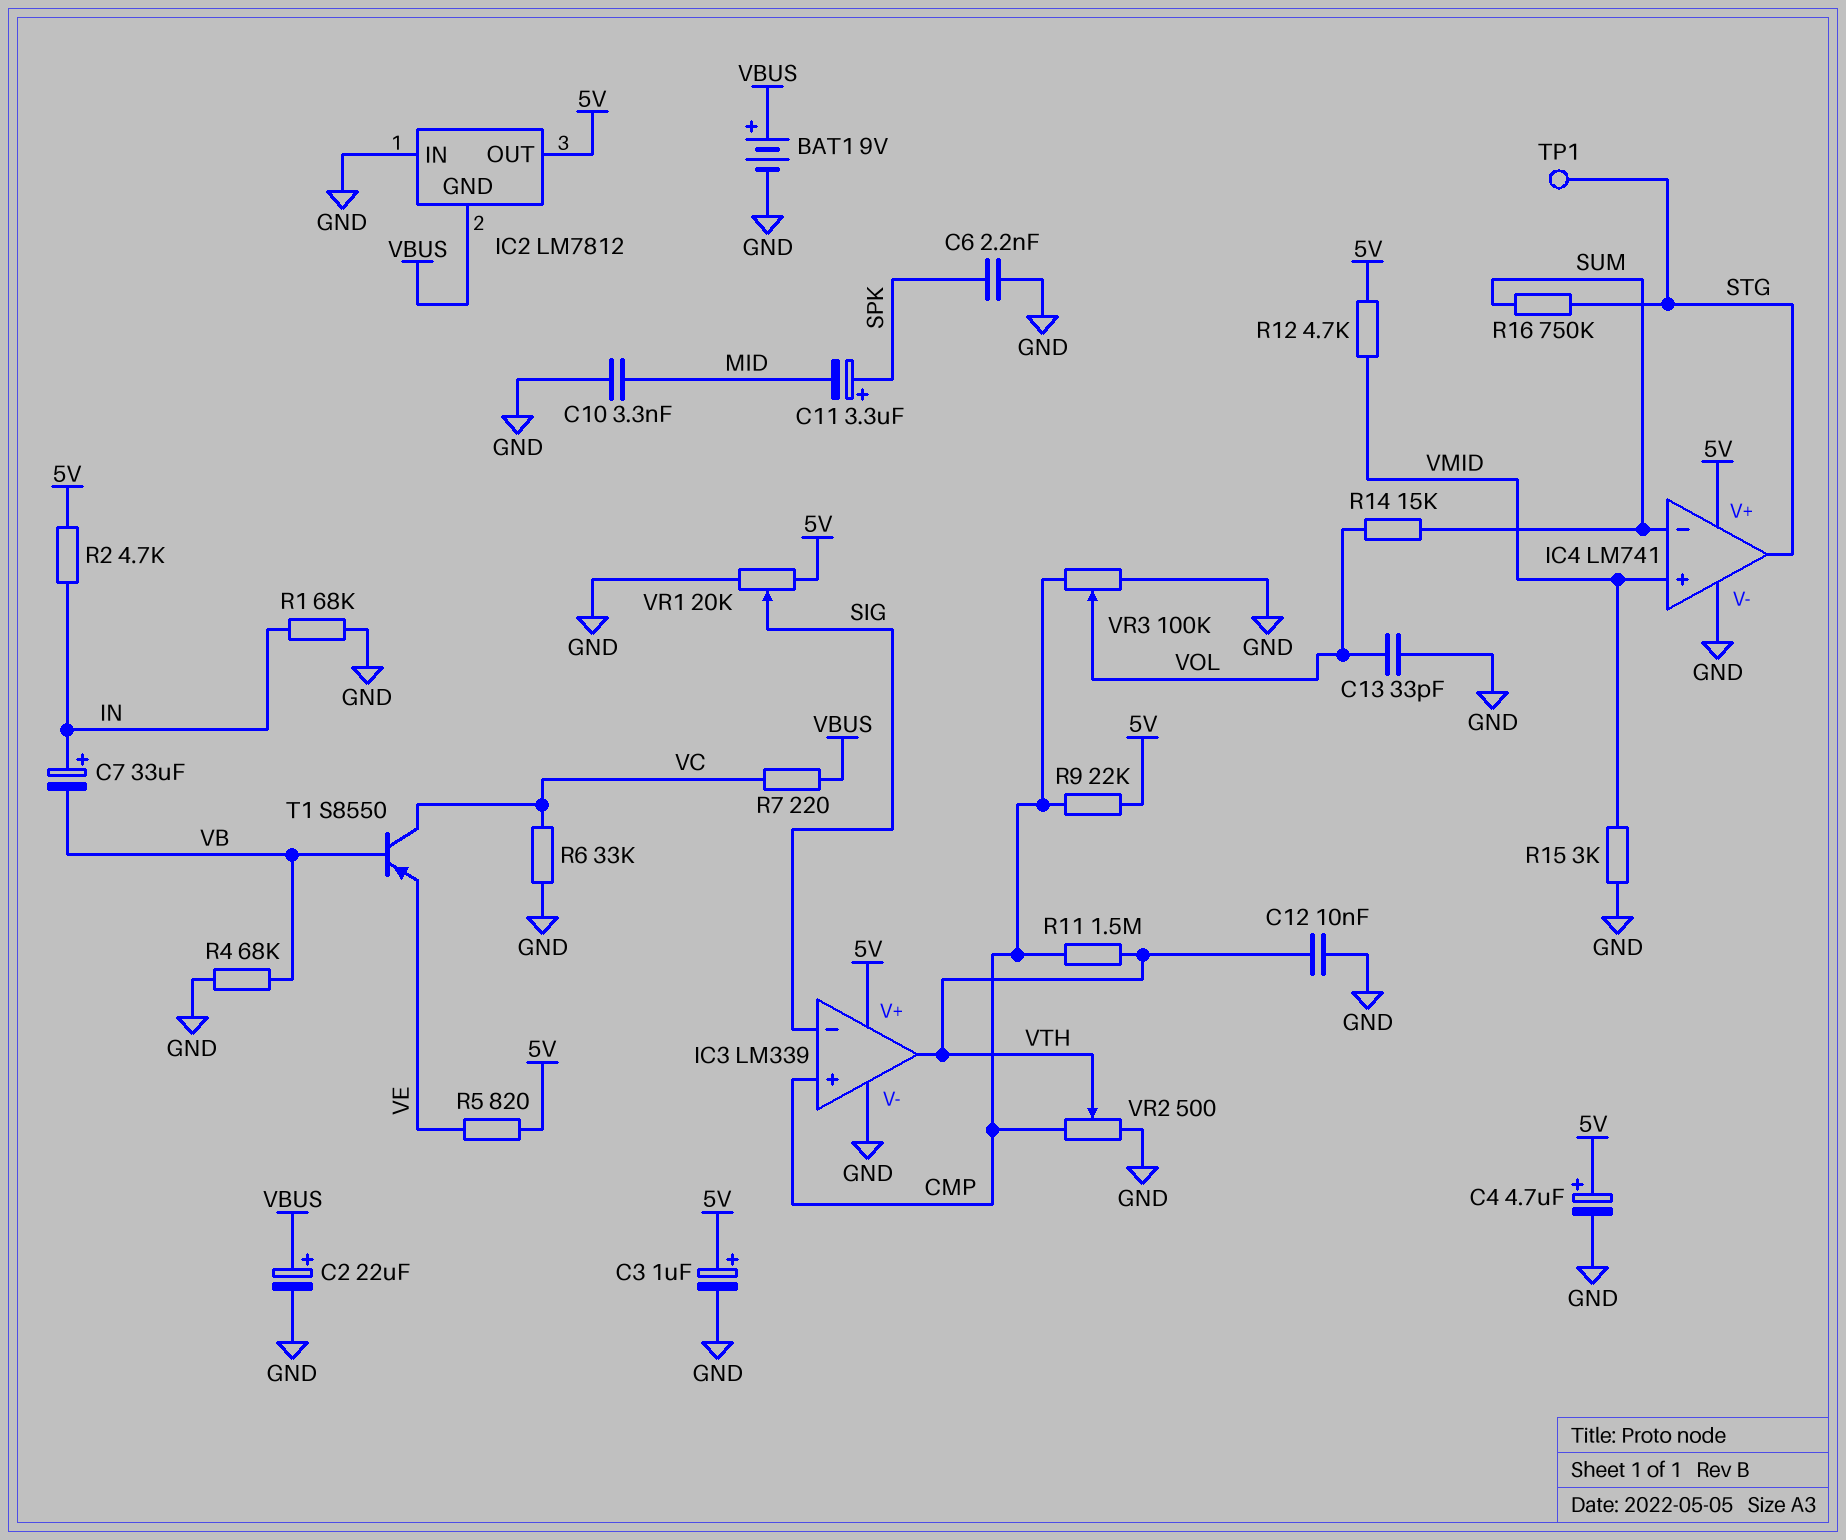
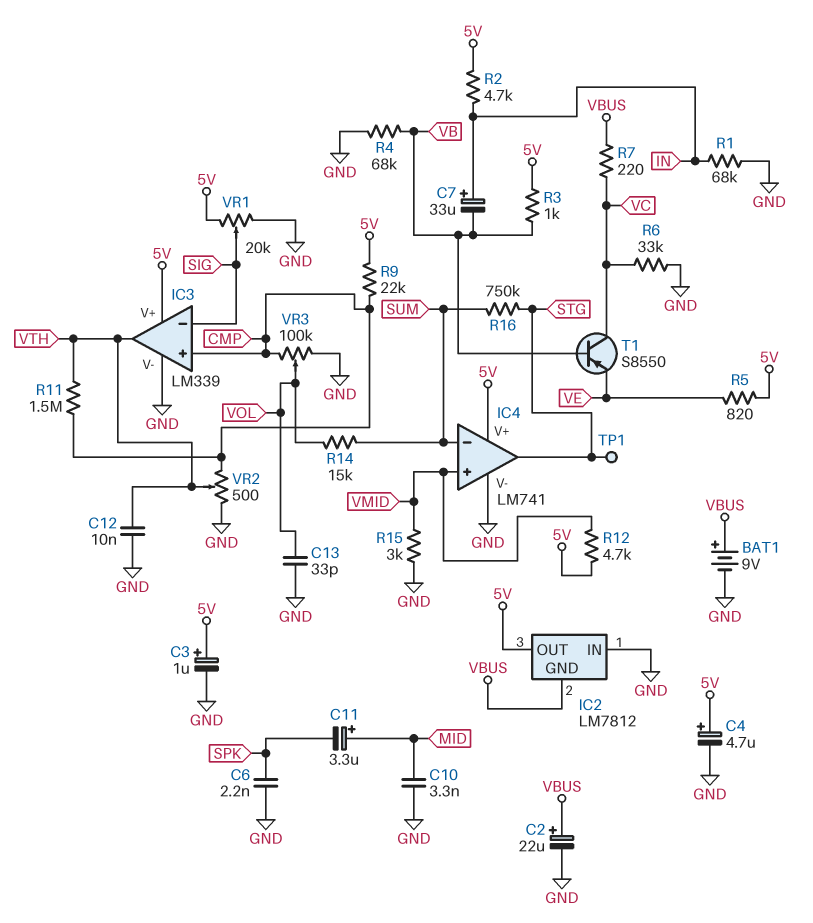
C11: 3.3uF (plus SPK, minus MID) -> 3.3uF (plus MID, minus SPK)
R3: none -> 1k (5V, VB)

